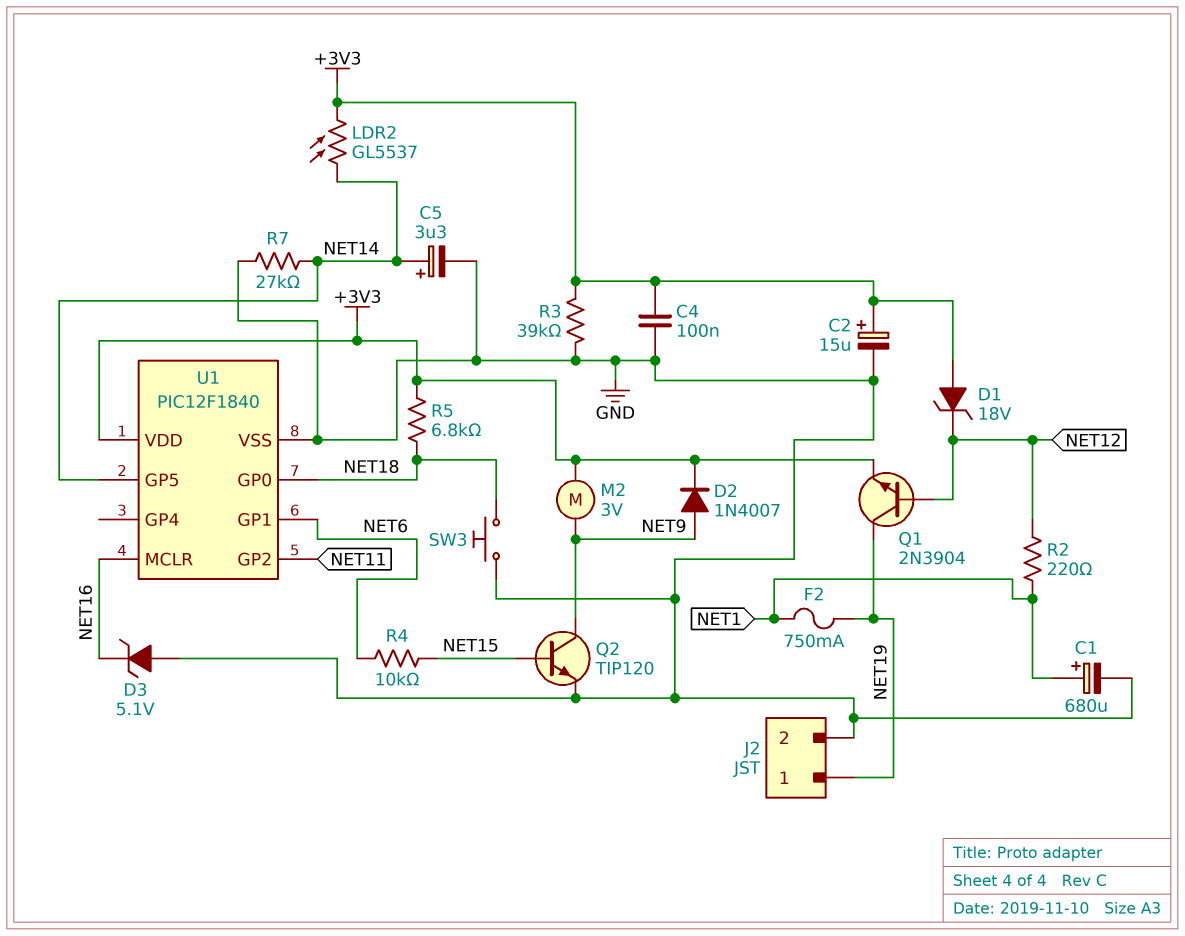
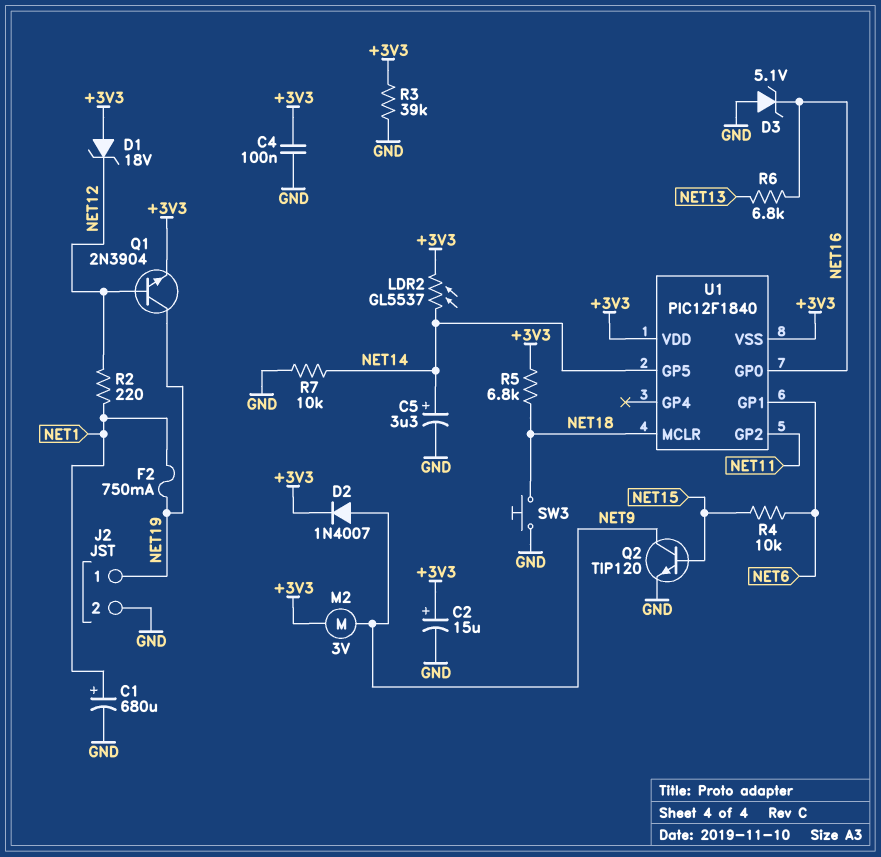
R6: none -> 6.8k (NET13, NET16)
R7: 27k (GND, NET14) -> 10k (GND, NET14)
U1 pin GP0: NET18 -> NET16
U1 pin MCLR: NET16 -> NET18
U1 pin VSS: GND -> +3V3

